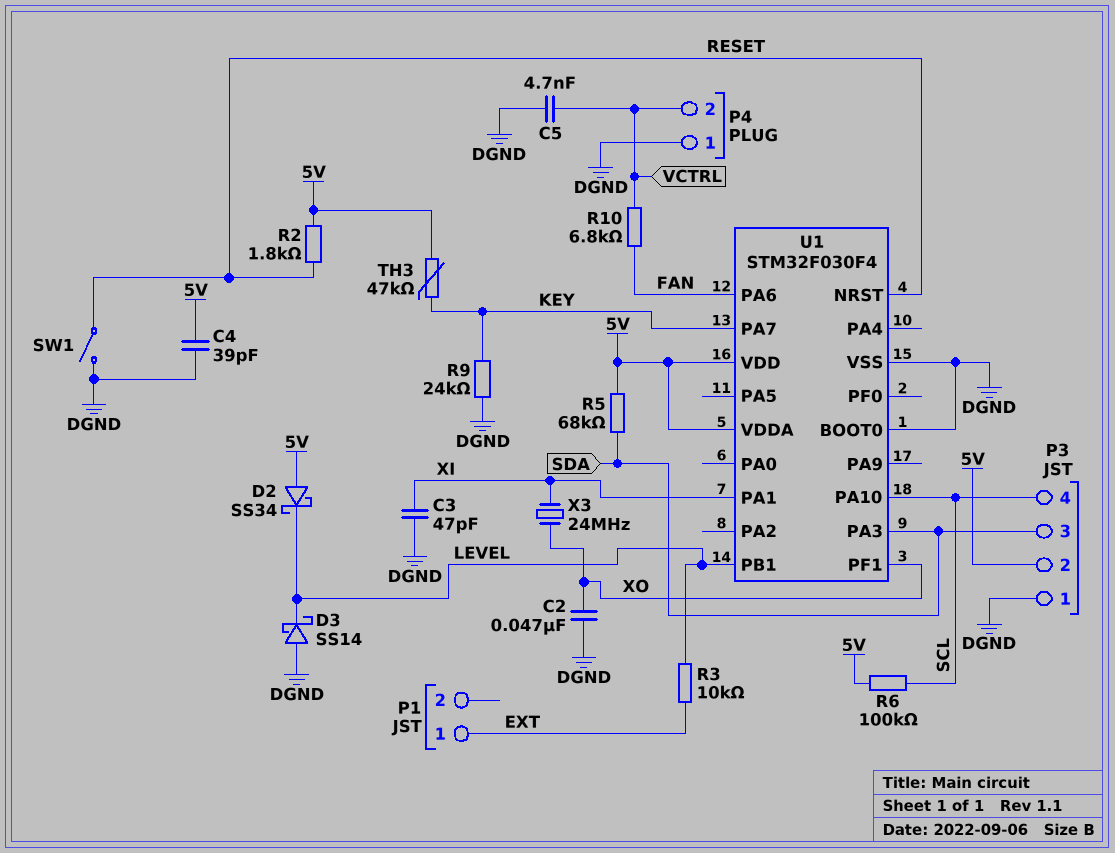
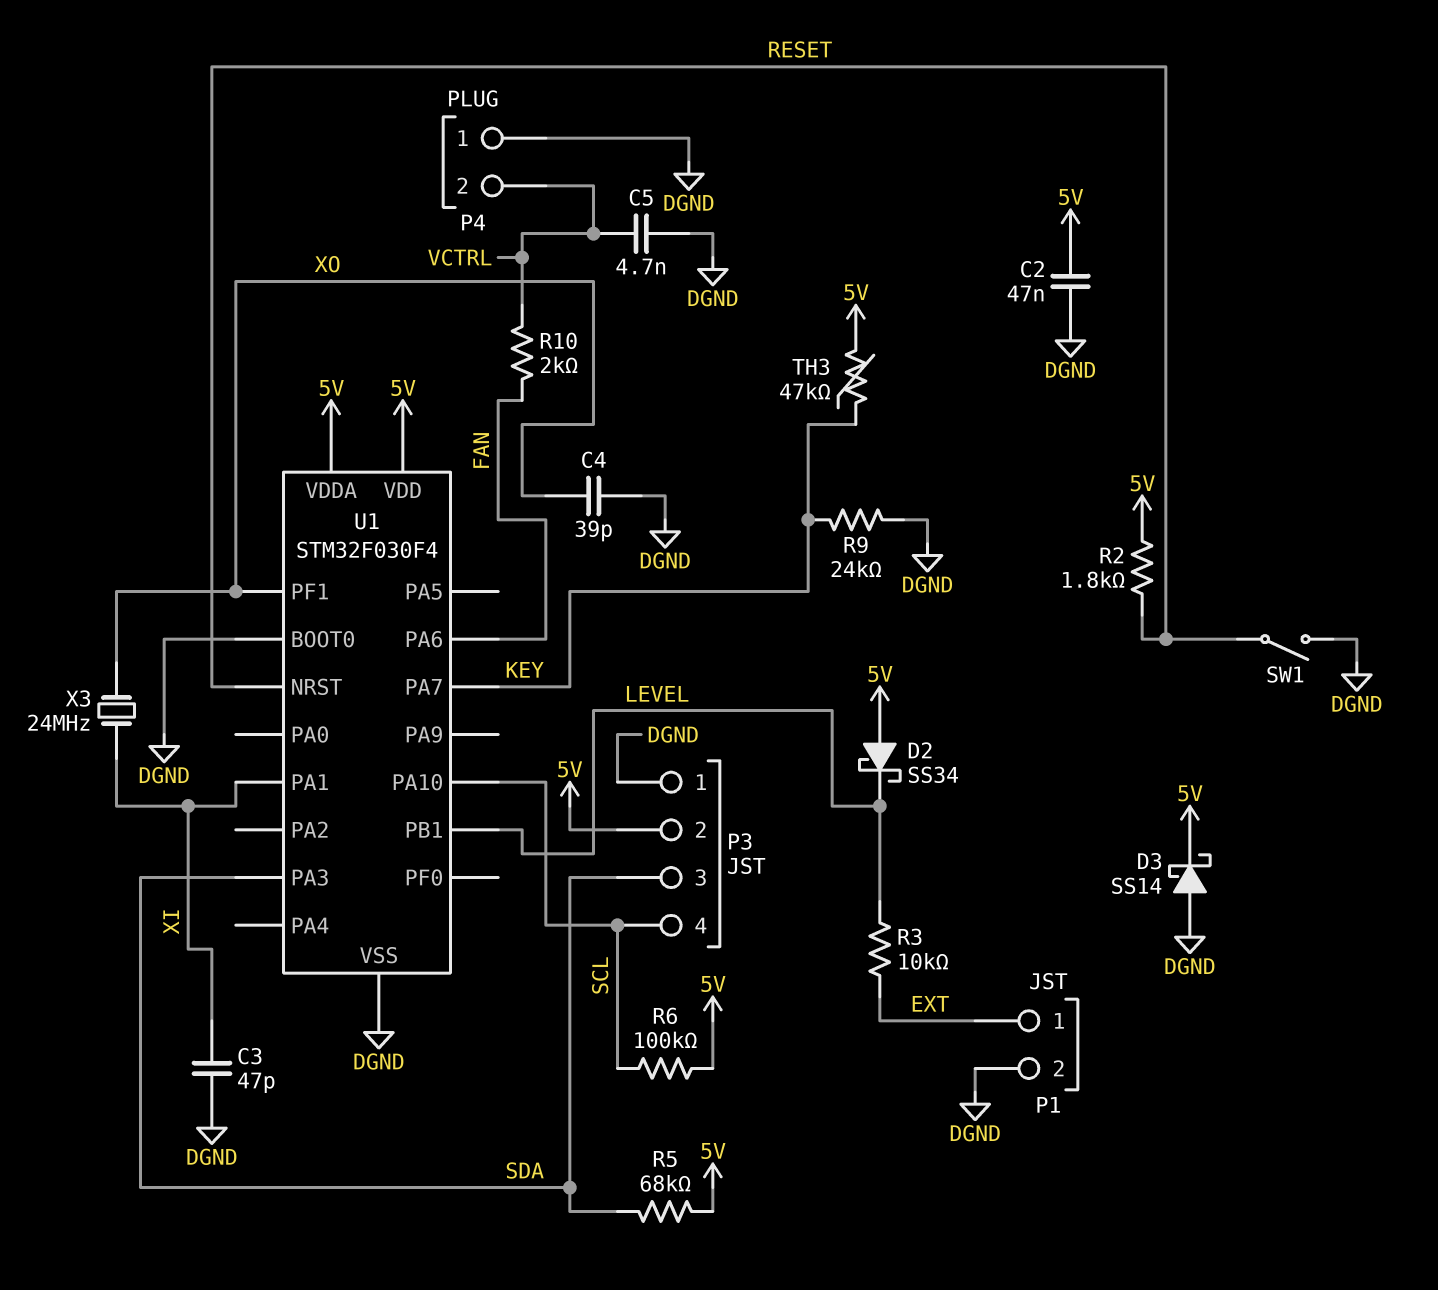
C2: 47nF (DGND, XO) -> 47nF (5V, DGND)
C4: 39pF (5V, DGND) -> 39pF (DGND, XO)
D3: schottky SS14 (A DGND, K LEVEL) -> schottky SS14 (A DGND, K 5V)
P1 pin 2: none -> DGND
R10: 6.8k (FAN, VCTRL) -> 2k (FAN, VCTRL)

